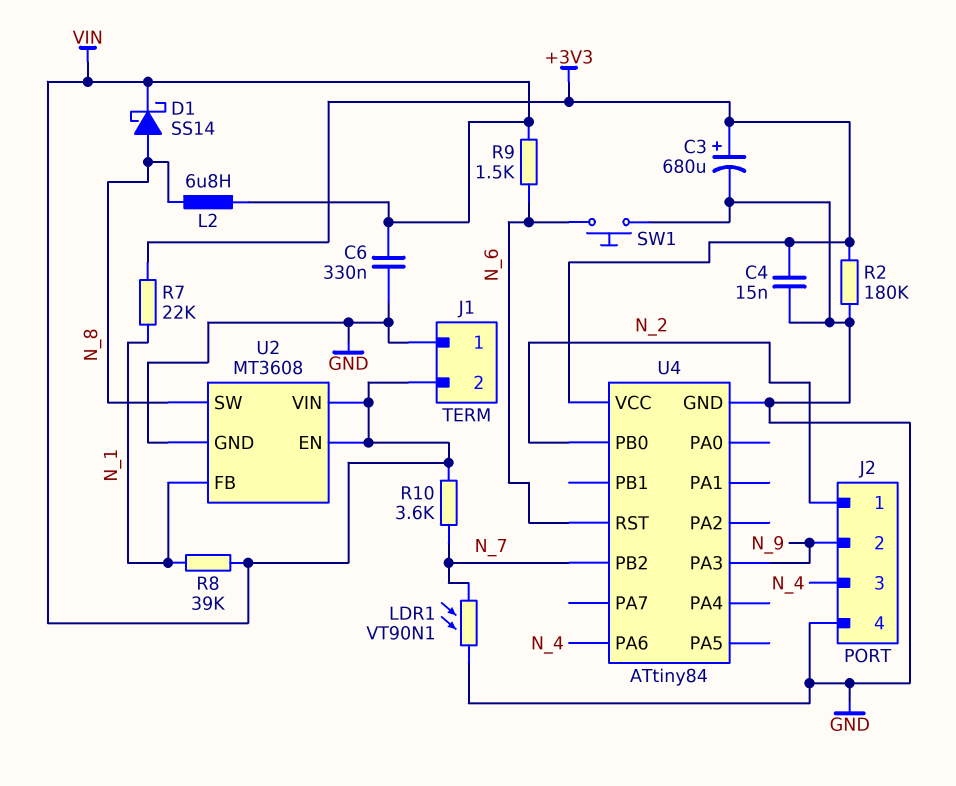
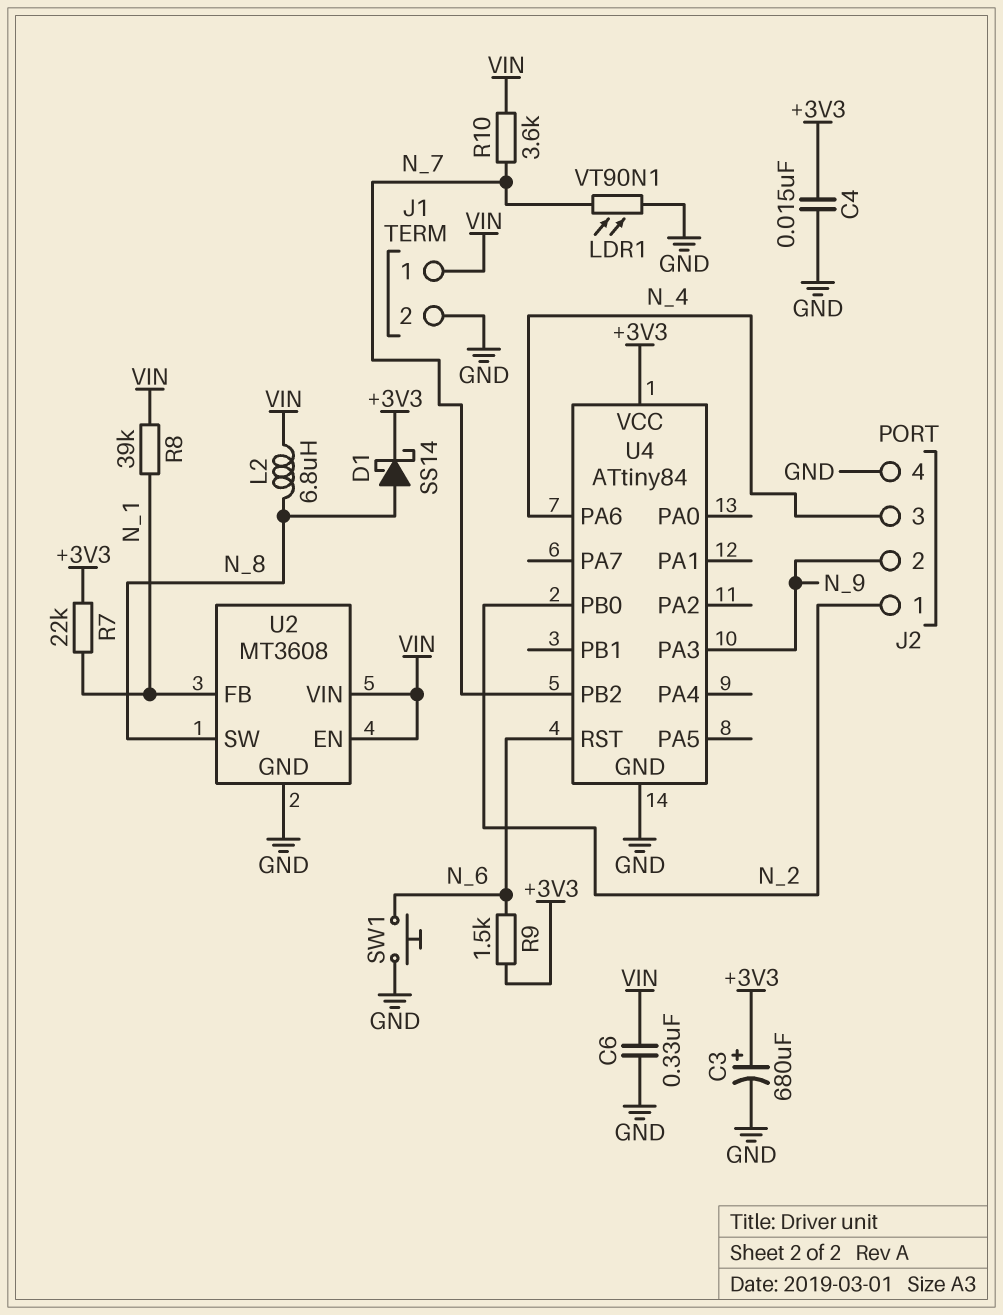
D1: schottky SS14 (A N_8, K VIN) -> schottky SS14 (A N_8, K +3V3)
J1 pin 1: GND -> VIN
J1 pin 2: VIN -> GND
R2: 180k (+3V3, GND) -> none
R9: 1.5k (N_6, VIN) -> 1.5k (+3V3, N_6)

